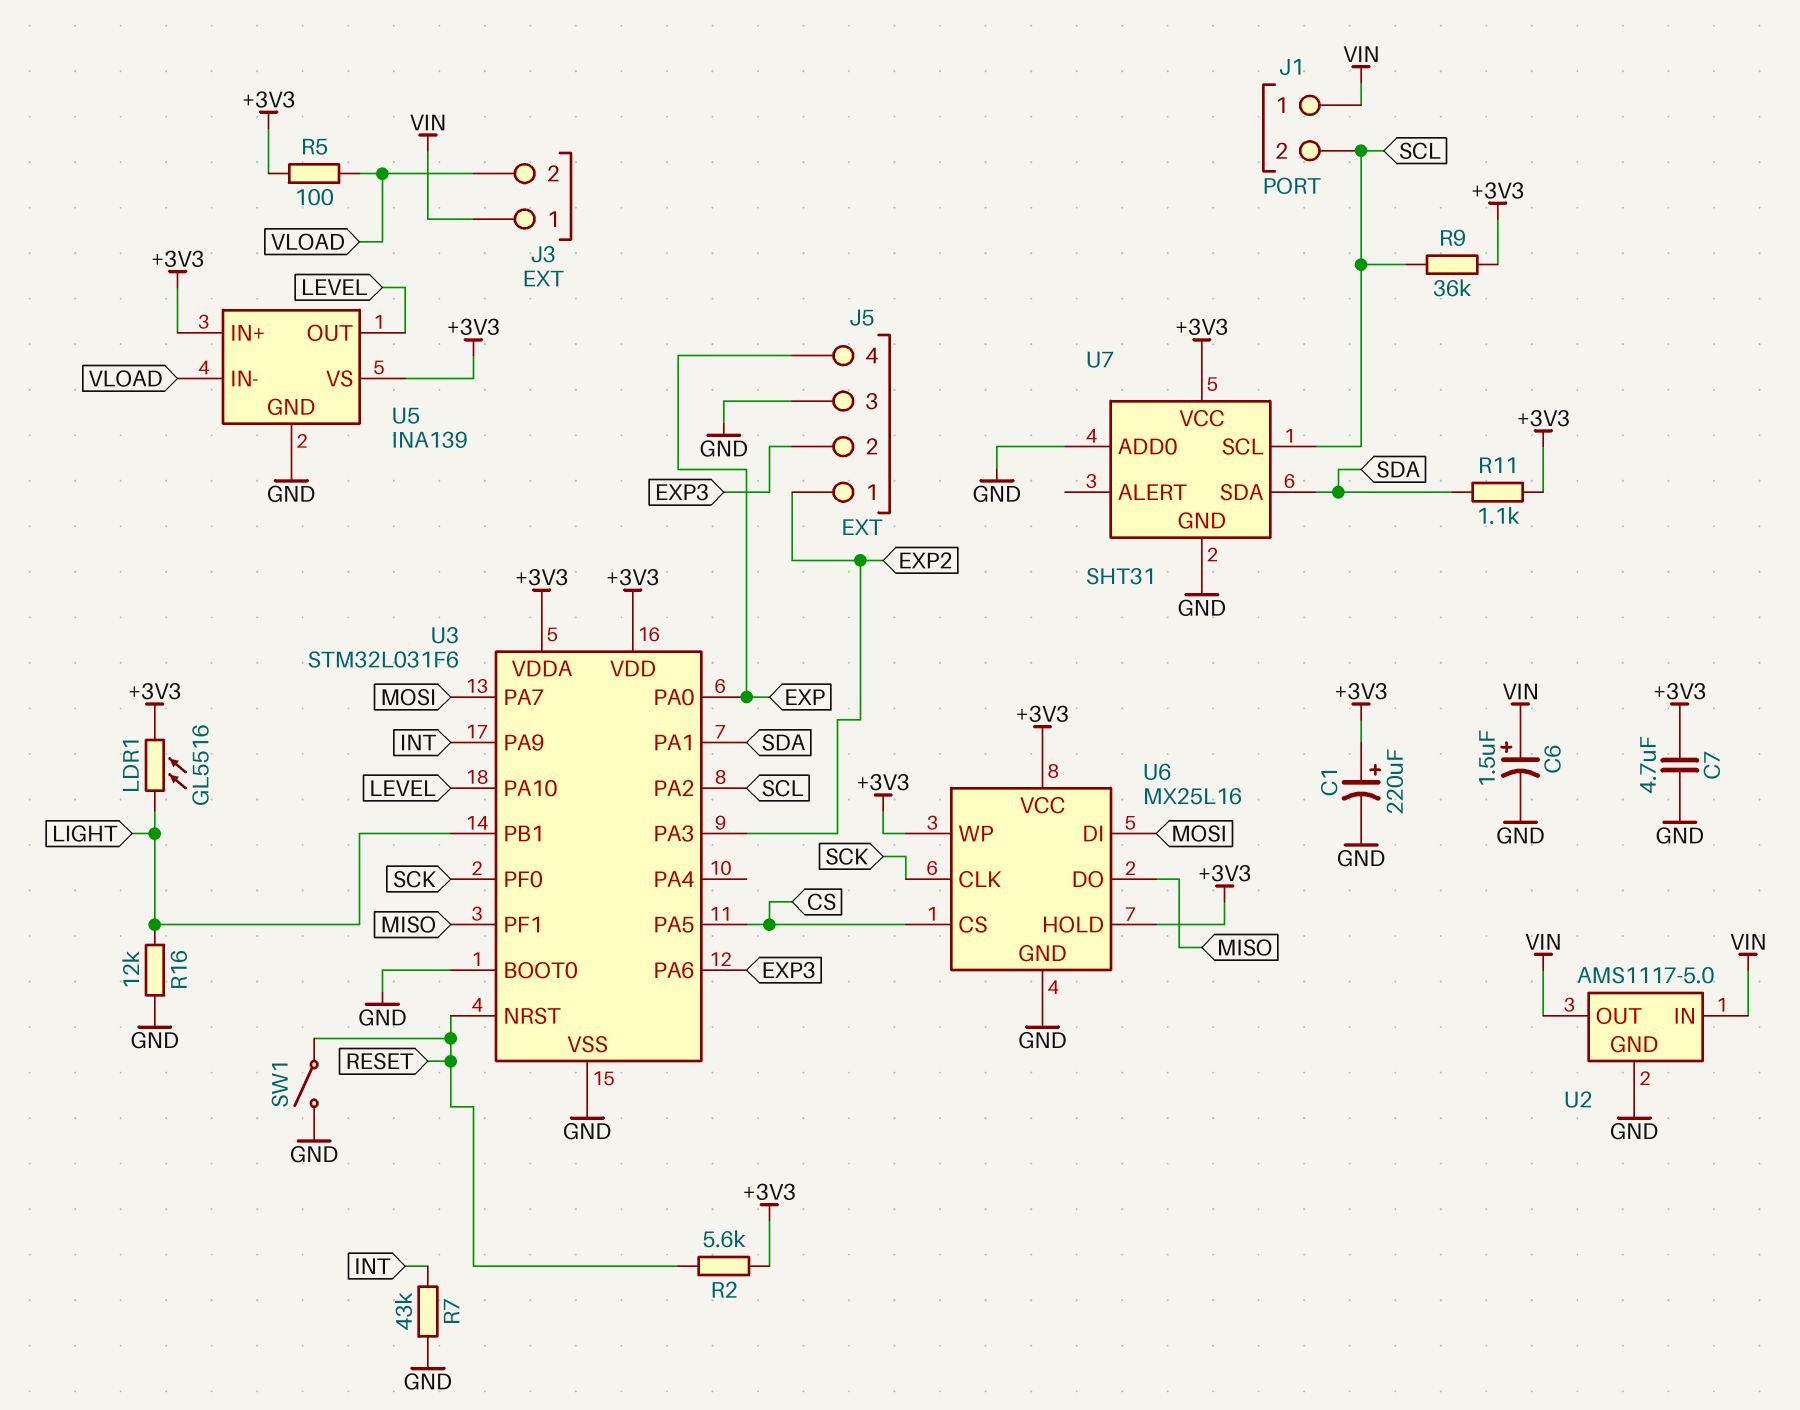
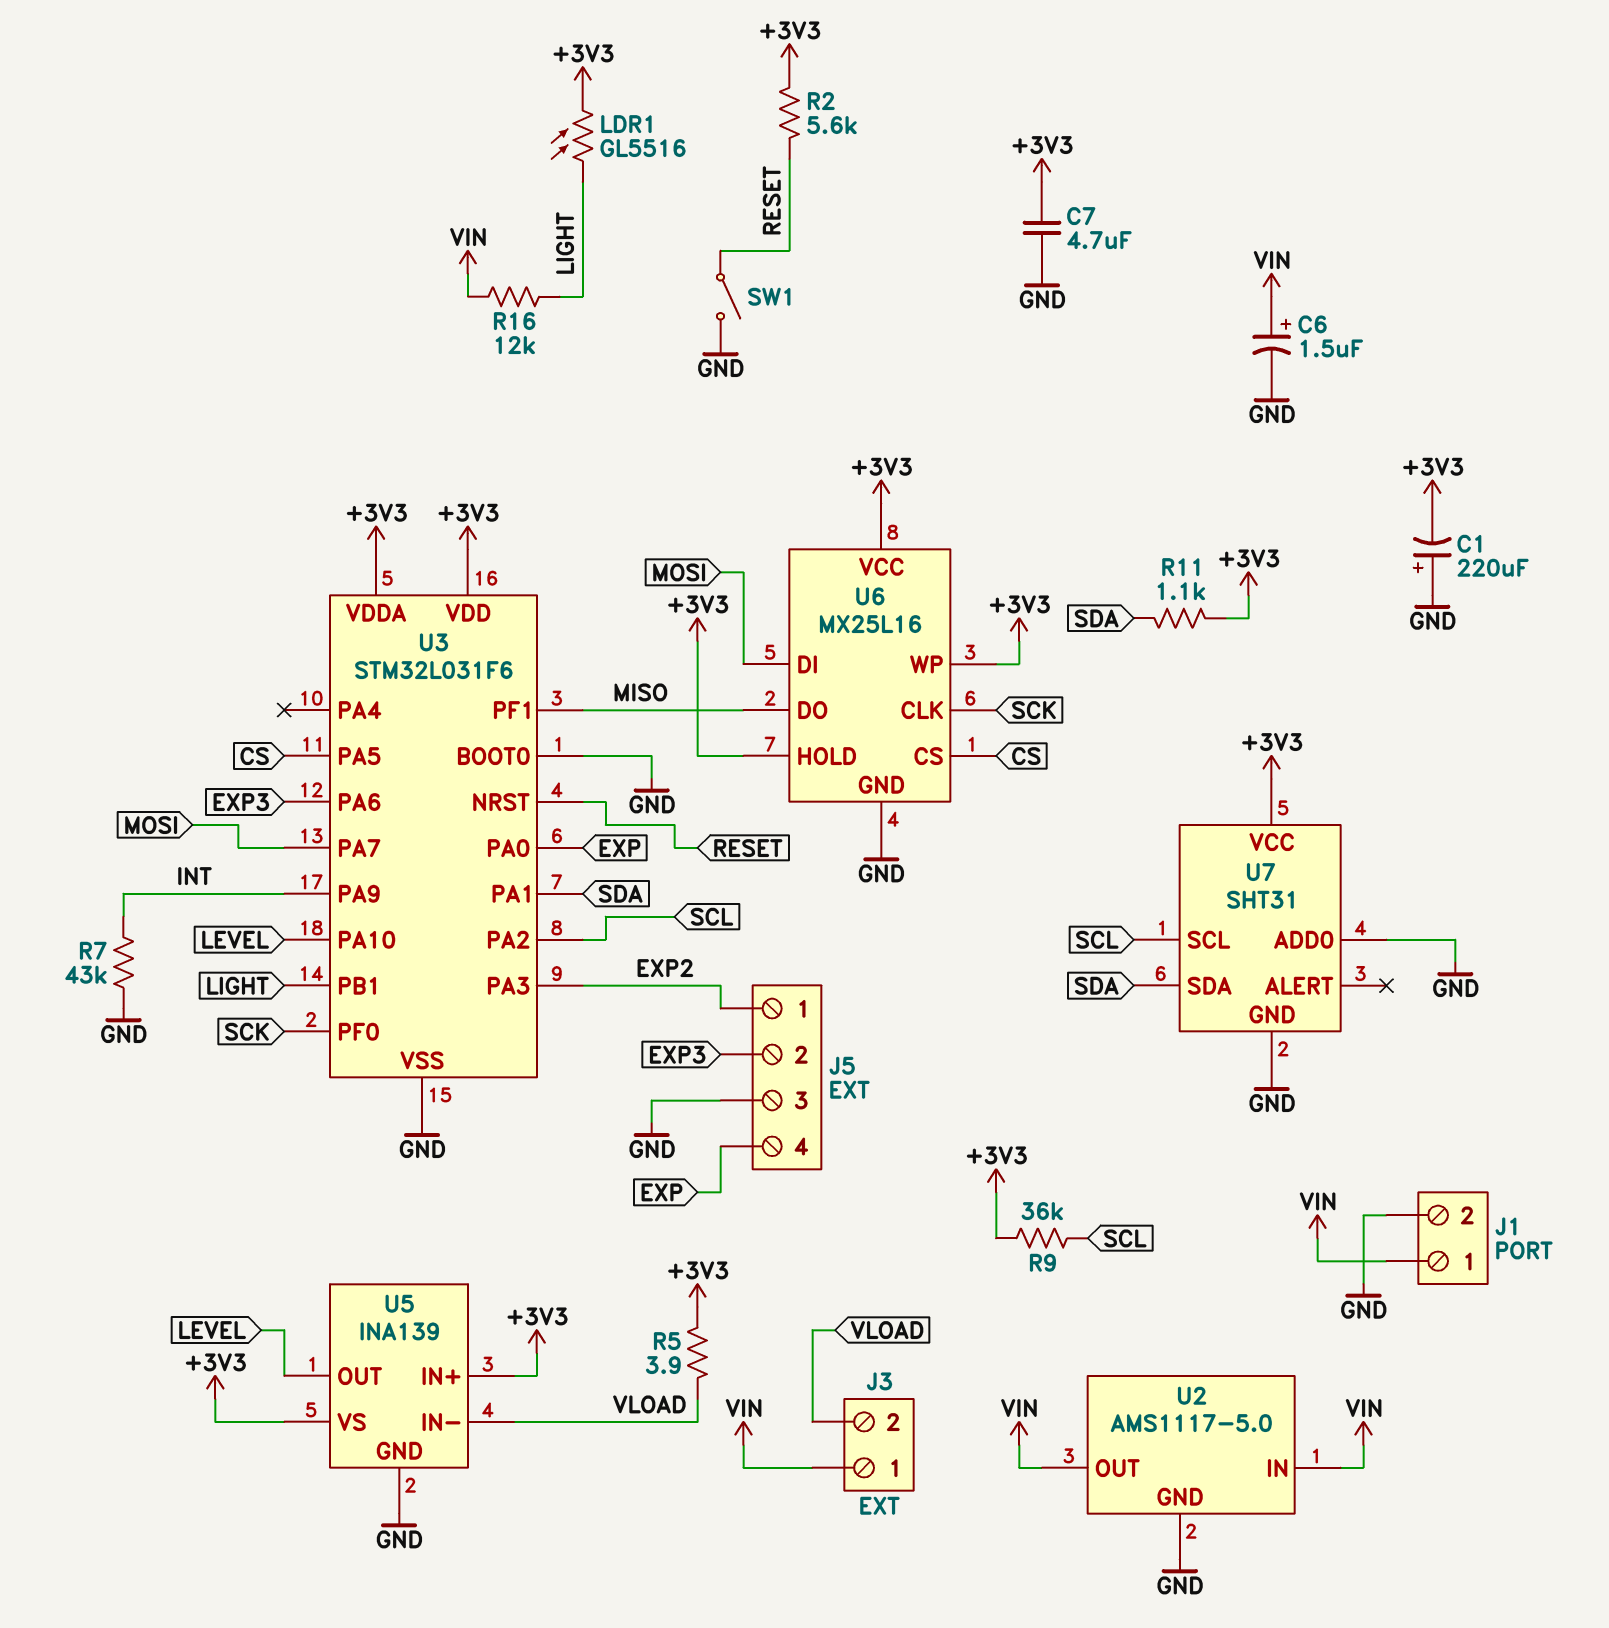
C1: 220uF (plus +3V3, minus GND) -> 220uF (plus GND, minus +3V3)
J1 pin 2: SCL -> GND
R5: 100 (+3V3, VLOAD) -> 3.9 (+3V3, VLOAD)
R16: 12k (GND, LIGHT) -> 12k (LIGHT, VIN)

